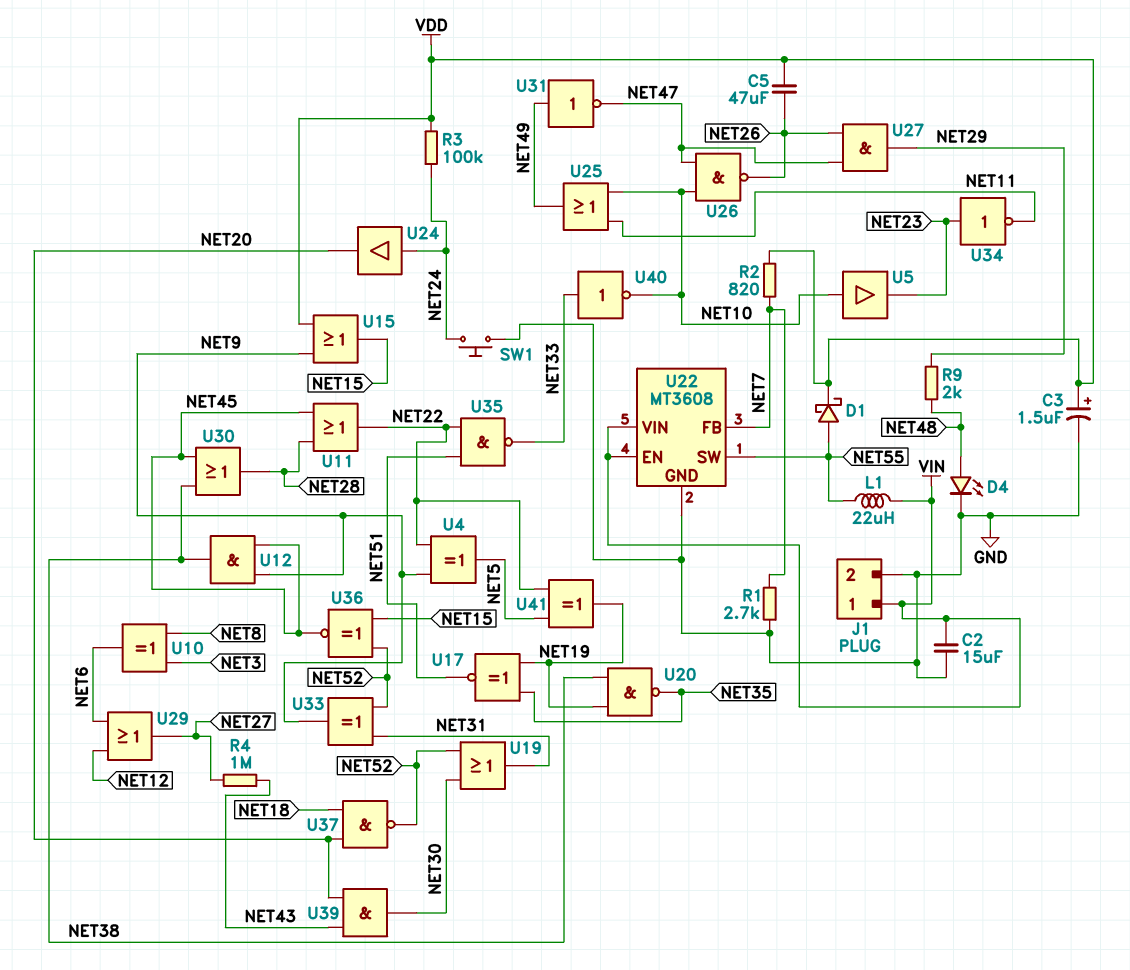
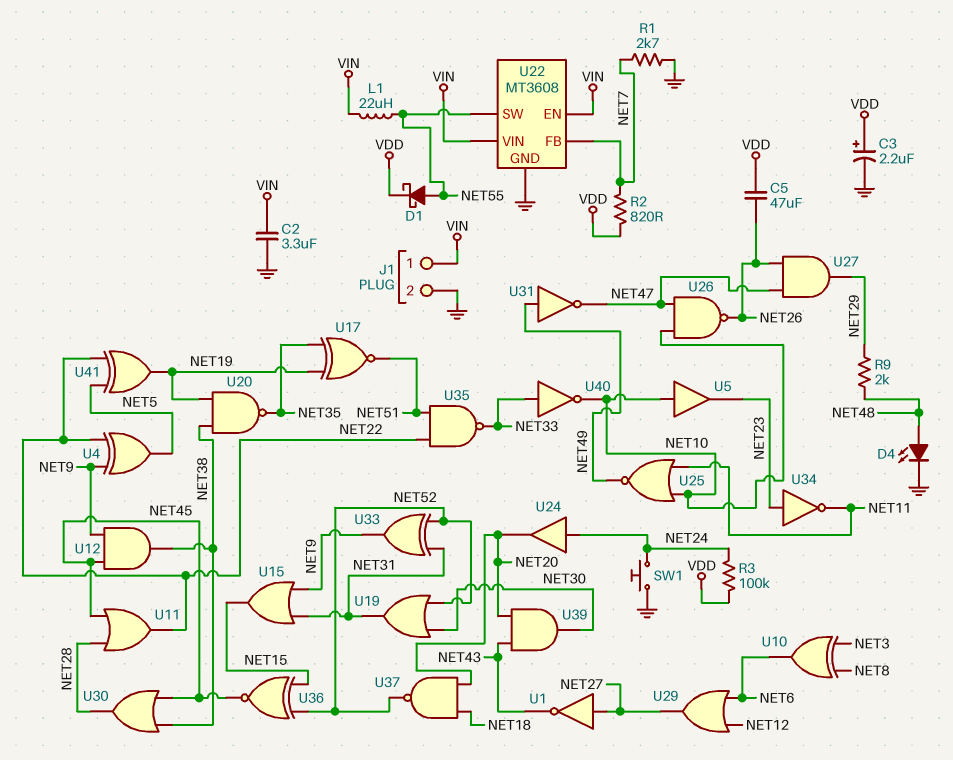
C2: 15uF (GND, VIN) -> 3.3uF (GND, VIN)
C3: 1.5uF (plus VDD, minus GND) -> 2.2uF (plus VDD, minus GND)
R4: 1M (NET27, NET43) -> none
U1: none -> NOT (in NET27, out NET43)
U15: OR (in NET9, in VDD, out NET15) -> OR (in NET9, in NET31, out NET15)
U25: OR (in NET10, in NET11, out NET49) -> NOR (in NET10, in NET11, out NET49)

